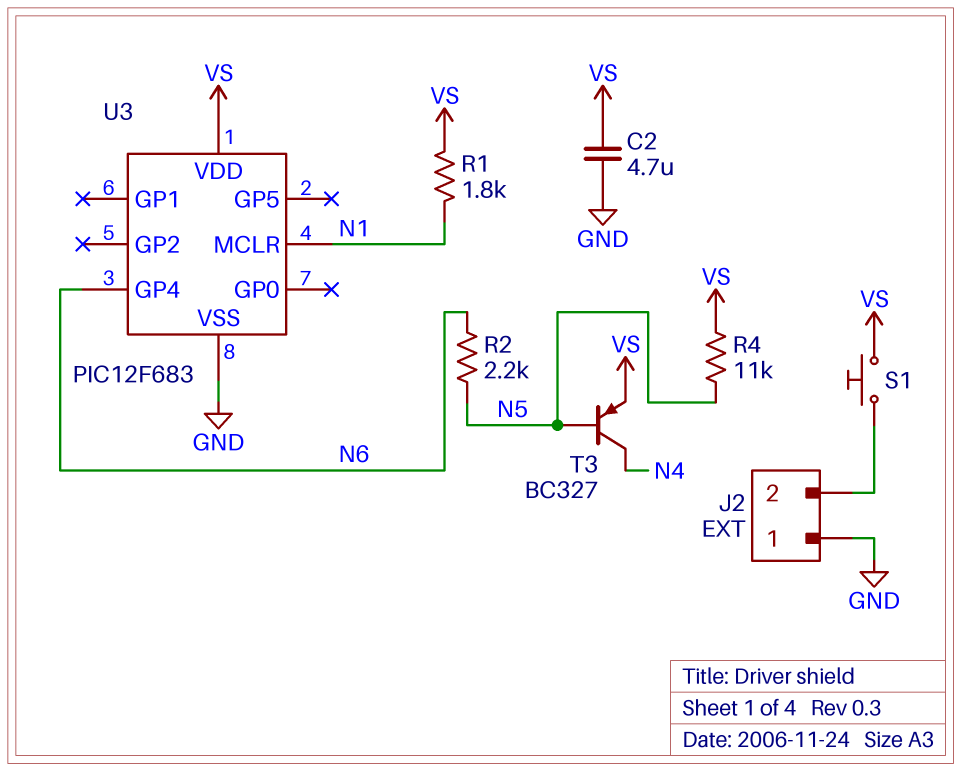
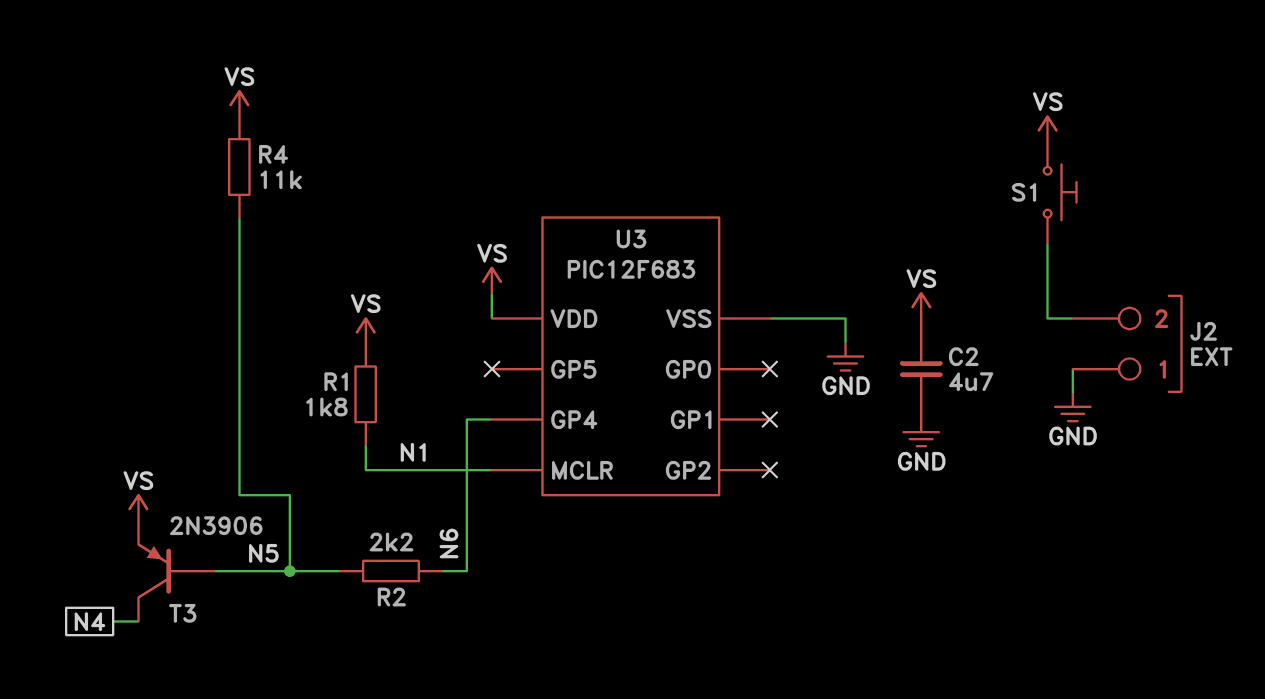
T3: PNP BC327 (B N5, C N4, E VS) -> PNP 2N3906 (B N5, C N4, E VS)

